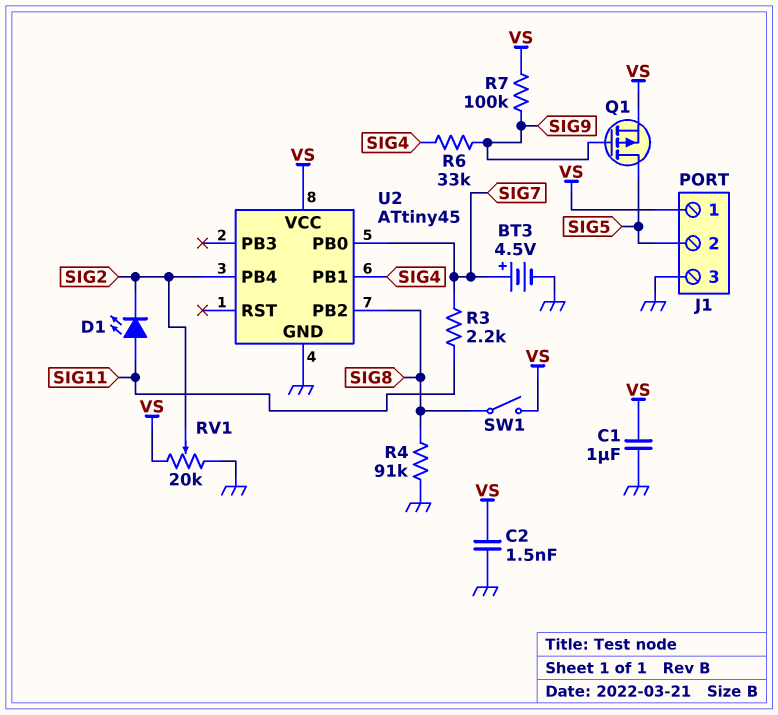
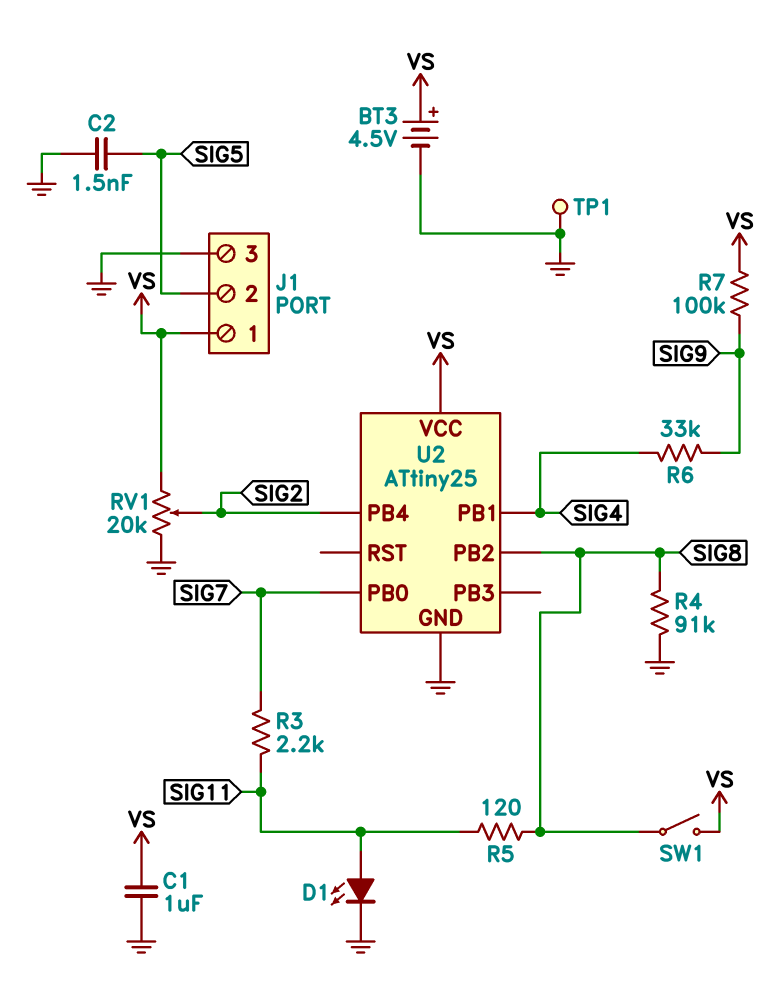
BT3: 4.5V (plus SIG7, minus GND) -> 4.5V (plus VS, minus GND)
C2: 1.5nF (GND, VS) -> 1.5nF (GND, SIG5)
D1: LED (A SIG11, K SIG2) -> LED (A SIG11, K GND)
Q1: PMOS (G SIG9, D SIG5, S VS) -> none
R5: none -> 120 (SIG8, SIG11)
TP1: none -> test point (GND)
U2: ATtiny45 -> ATtiny25

